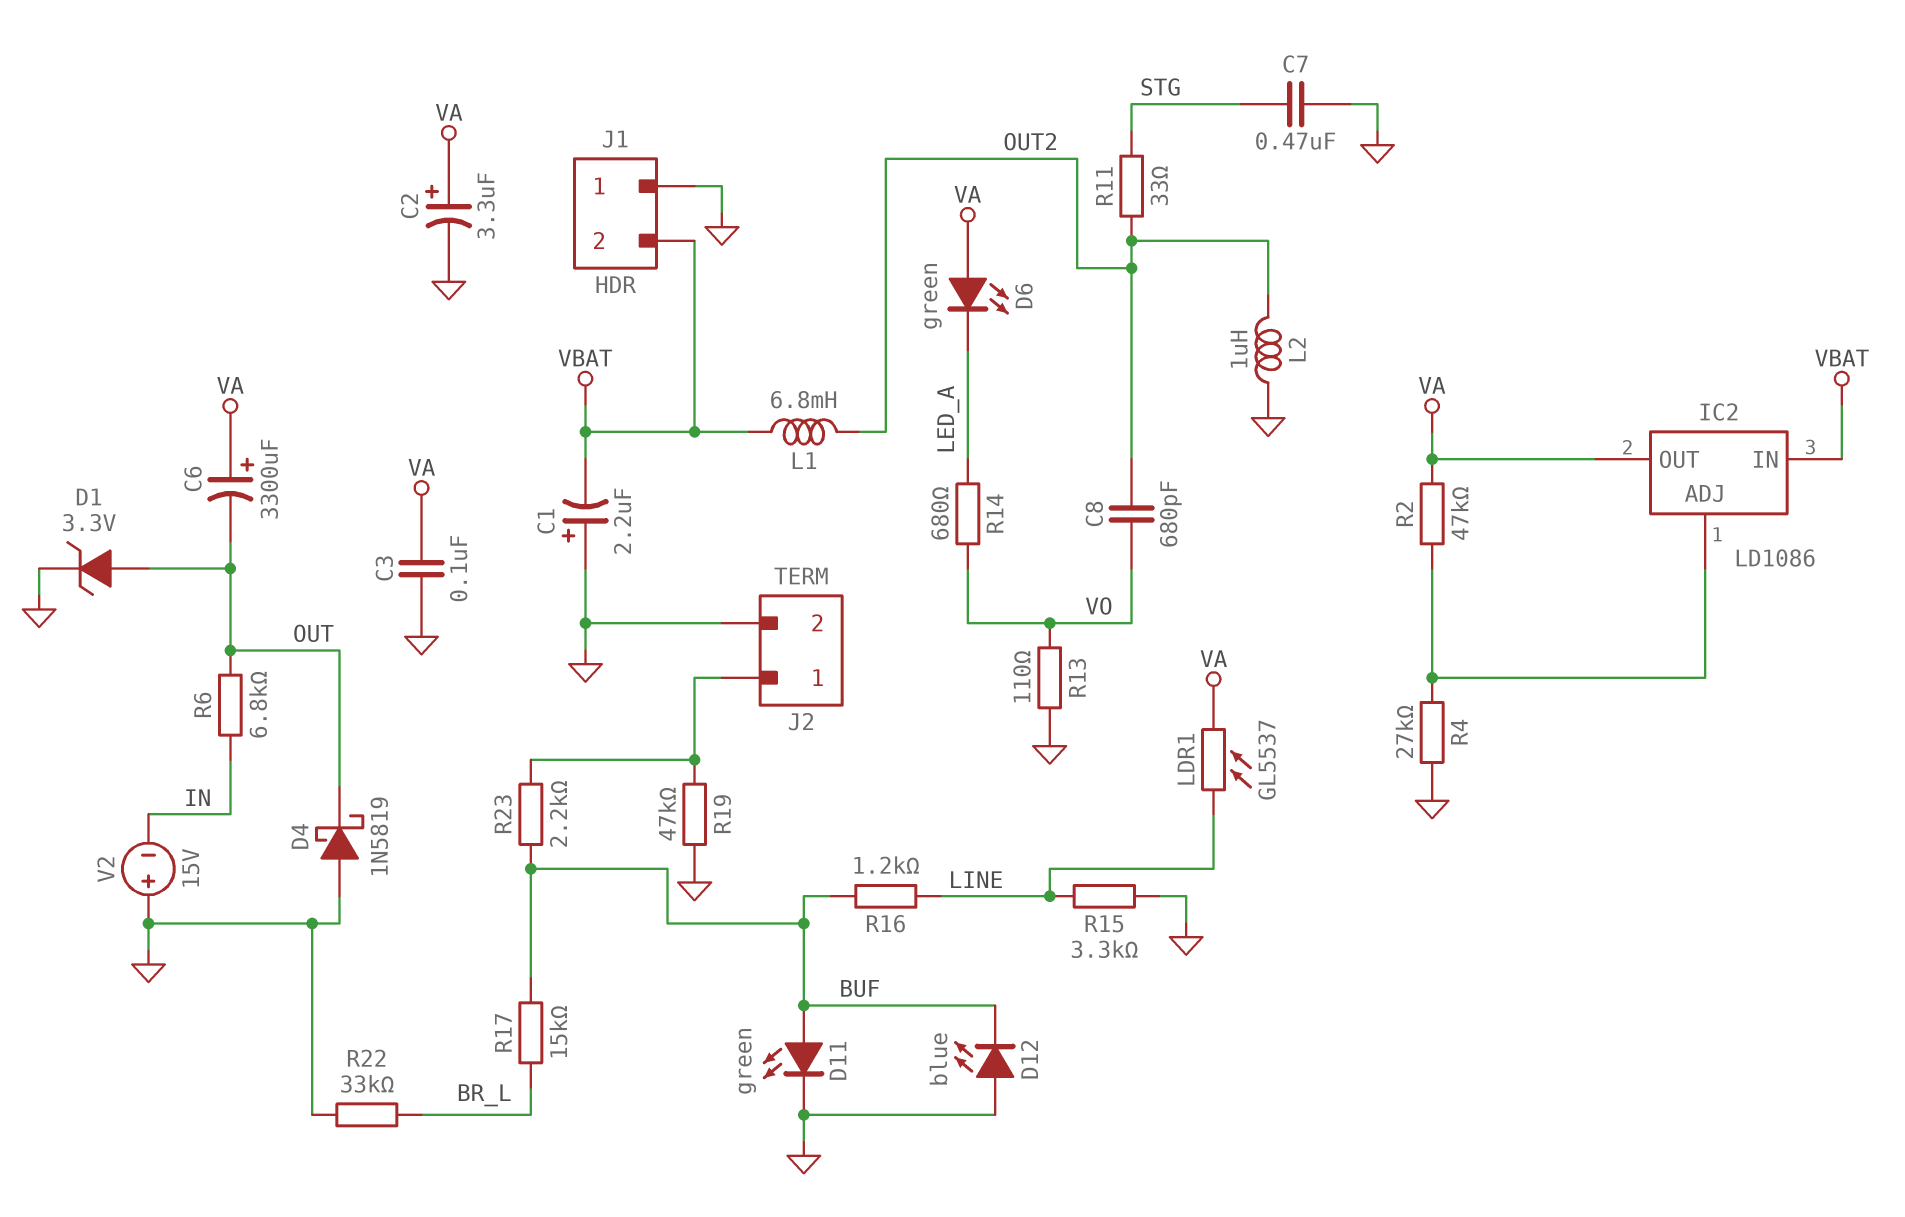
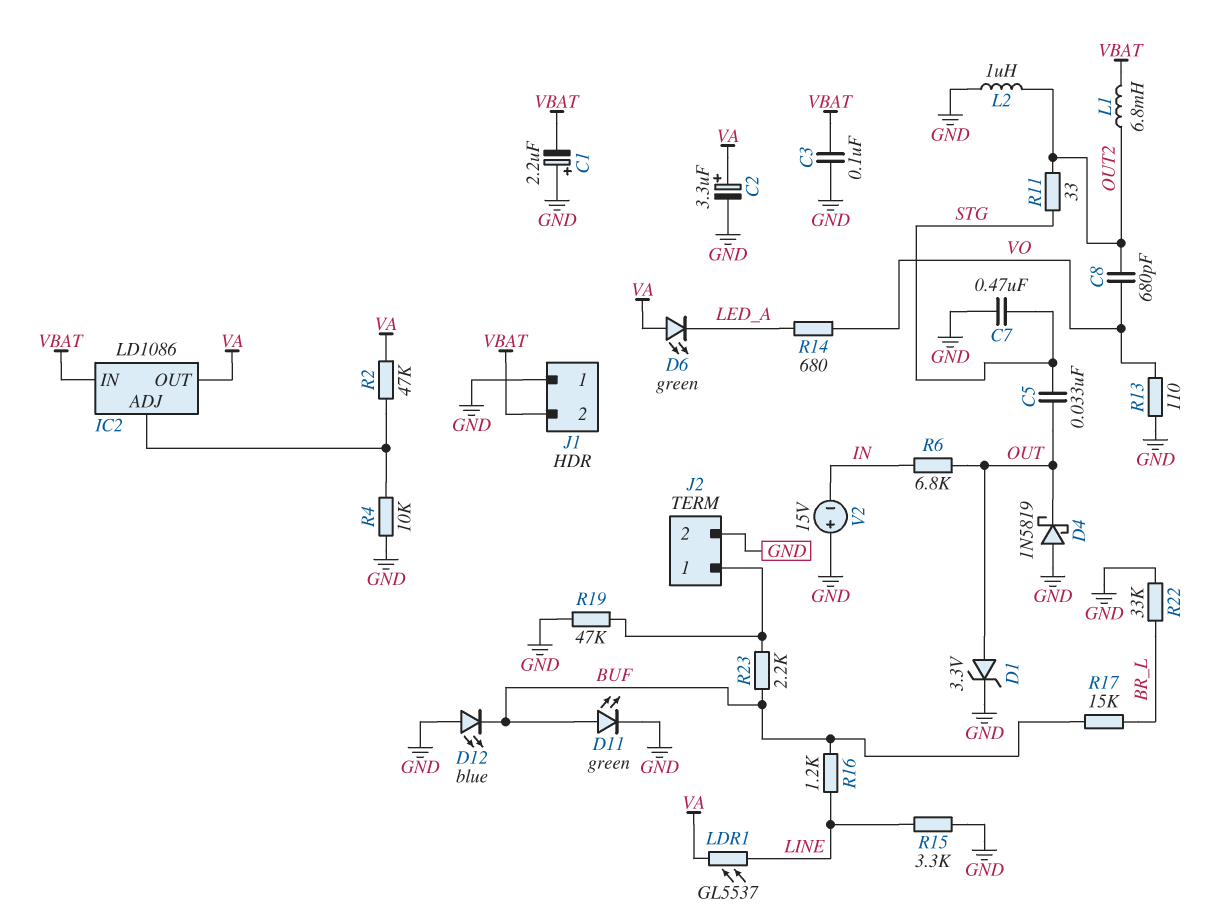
C3: 100nF (GND, VA) -> 100nF (GND, VBAT)
C5: none -> 33nF (OUT, STG)
C6: 3300uF (plus VA, minus OUT) -> none
R4: 27k (GND, IC2/ADJ) -> 10k (GND, IC2/ADJ)

